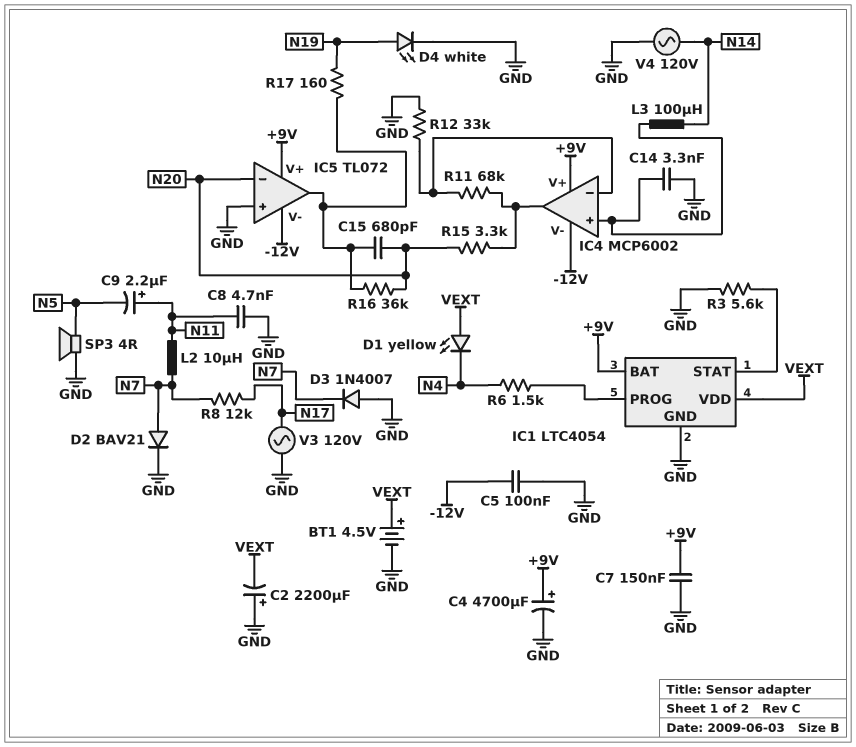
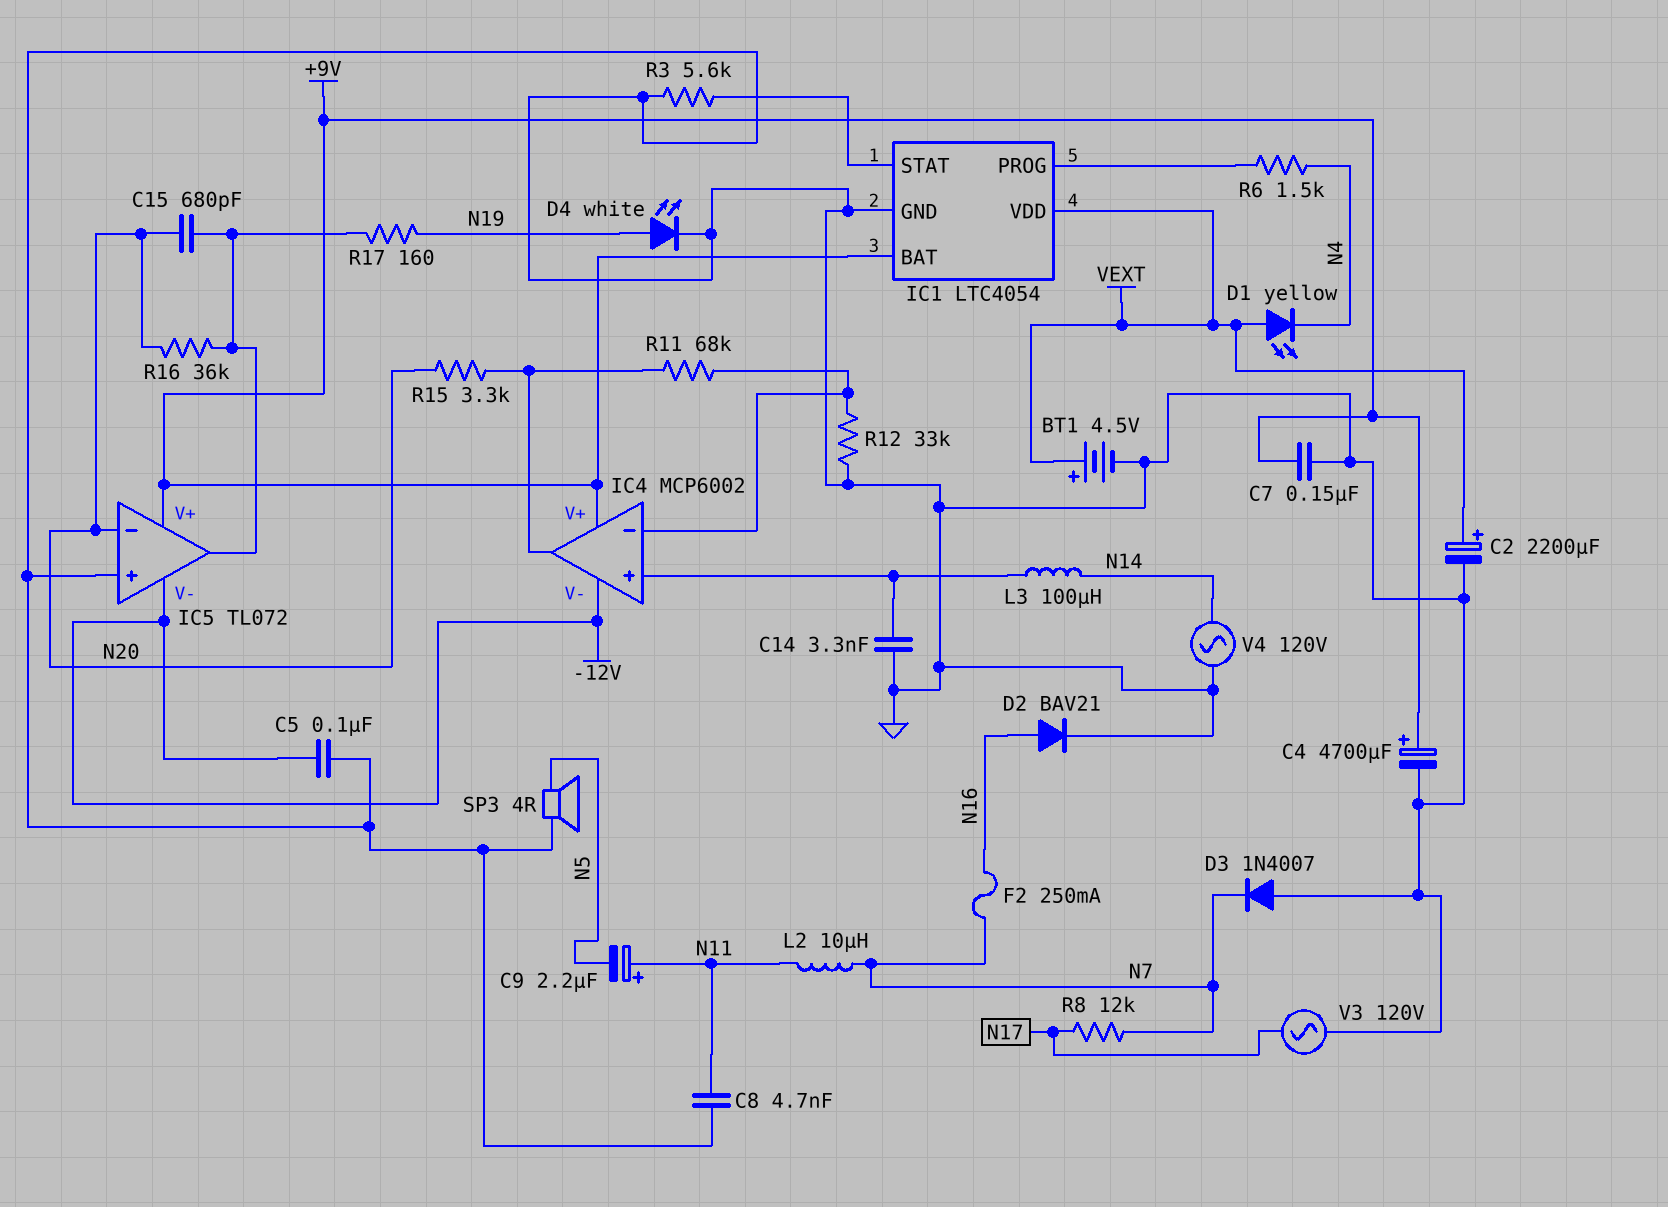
C2: 2200uF (plus GND, minus VEXT) -> 2200uF (plus VEXT, minus GND)
D2: diode BAV21 (A N7, K GND) -> diode BAV21 (A N16, K GND)
F2: none -> 250mA (N7, N16)

